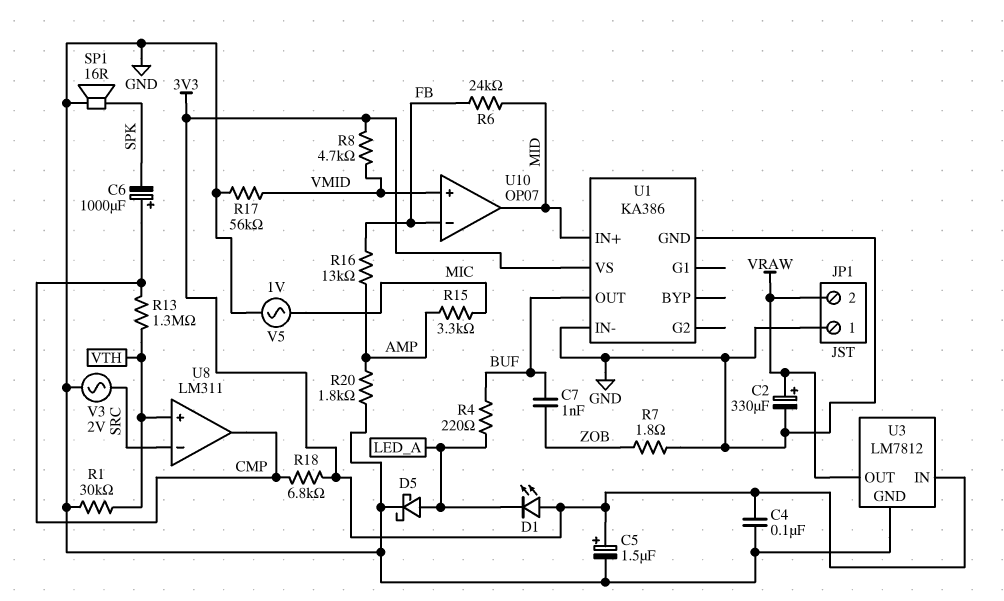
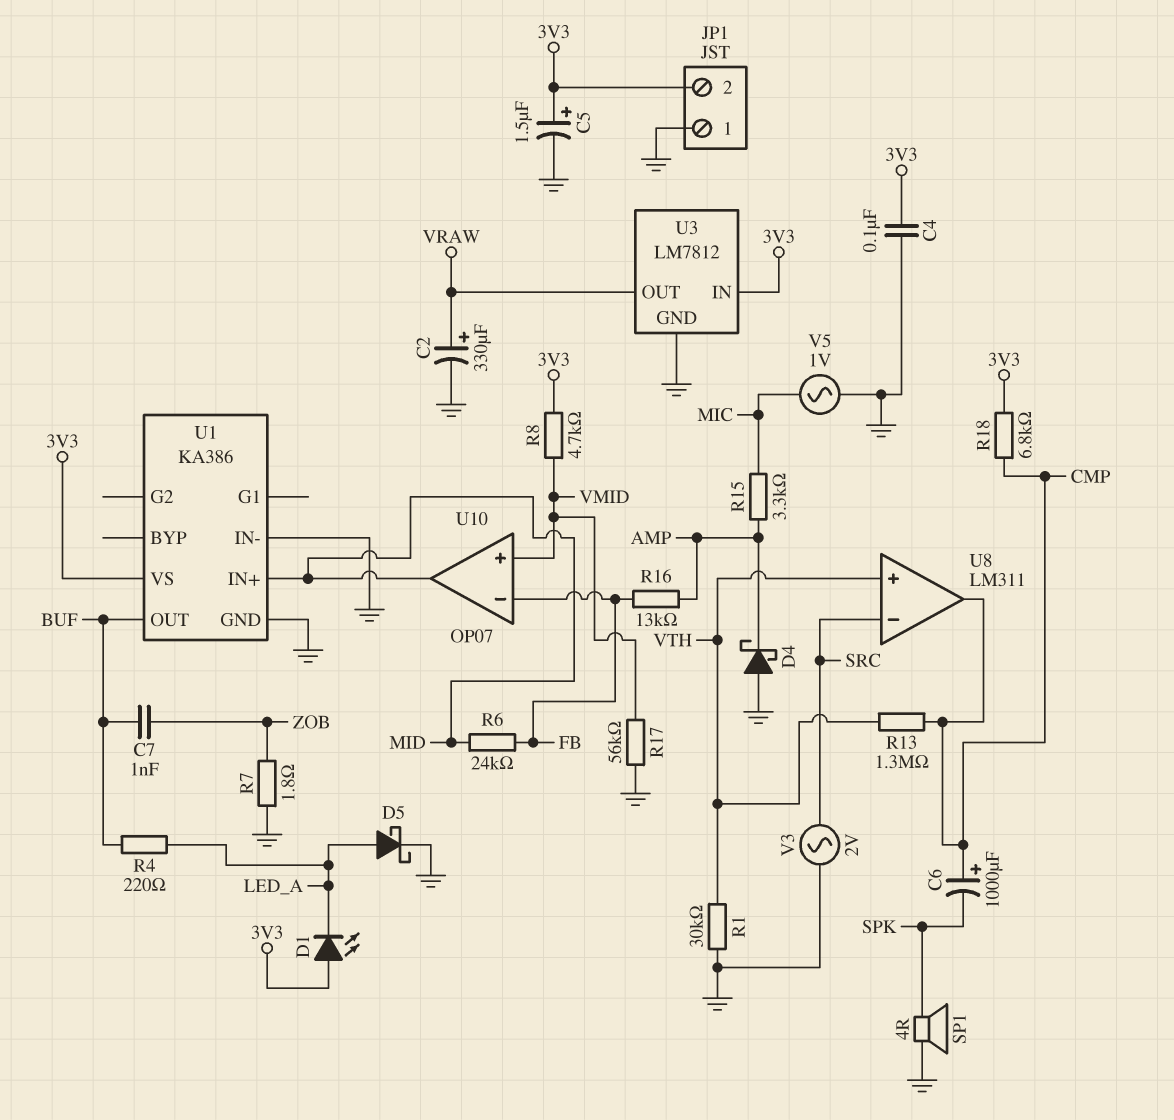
D4: none -> schottky (A GND, K AMP)
JP1 pin 2: VRAW -> 3V3
R20: 1.8k (AMP, GND) -> none
SP1: speaker 16R (GND, SPK) -> speaker 4R (GND, SPK)

